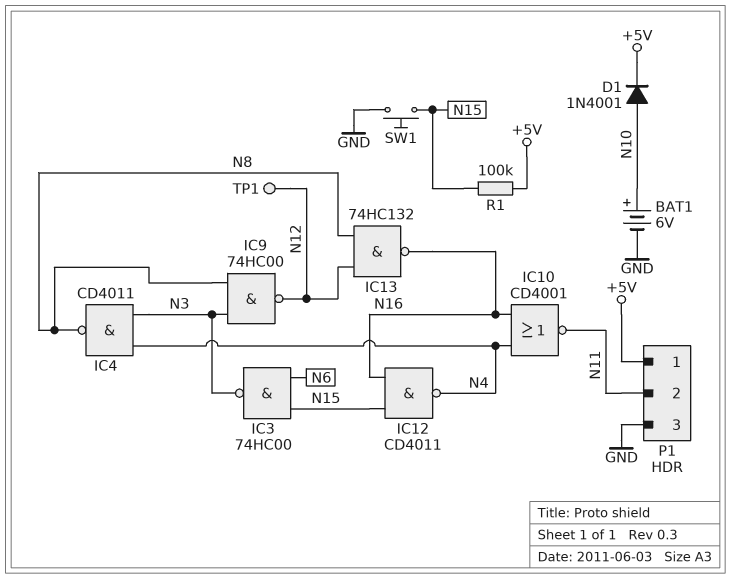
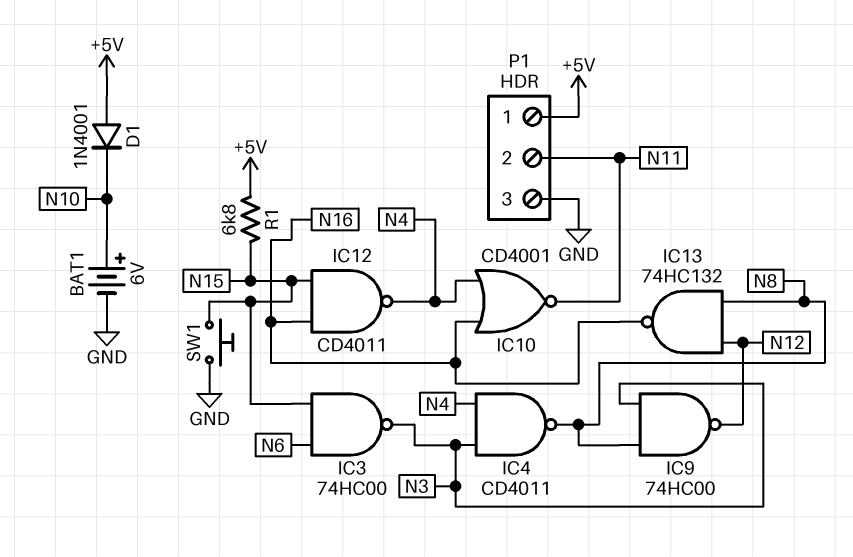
D1: diode 1N4001 (A N10, K +5V) -> diode 1N4001 (A +5V, K N10)
R1: 100k (+5V, N15) -> 6.8k (+5V, N15)
TP1: test point (N12) -> none

